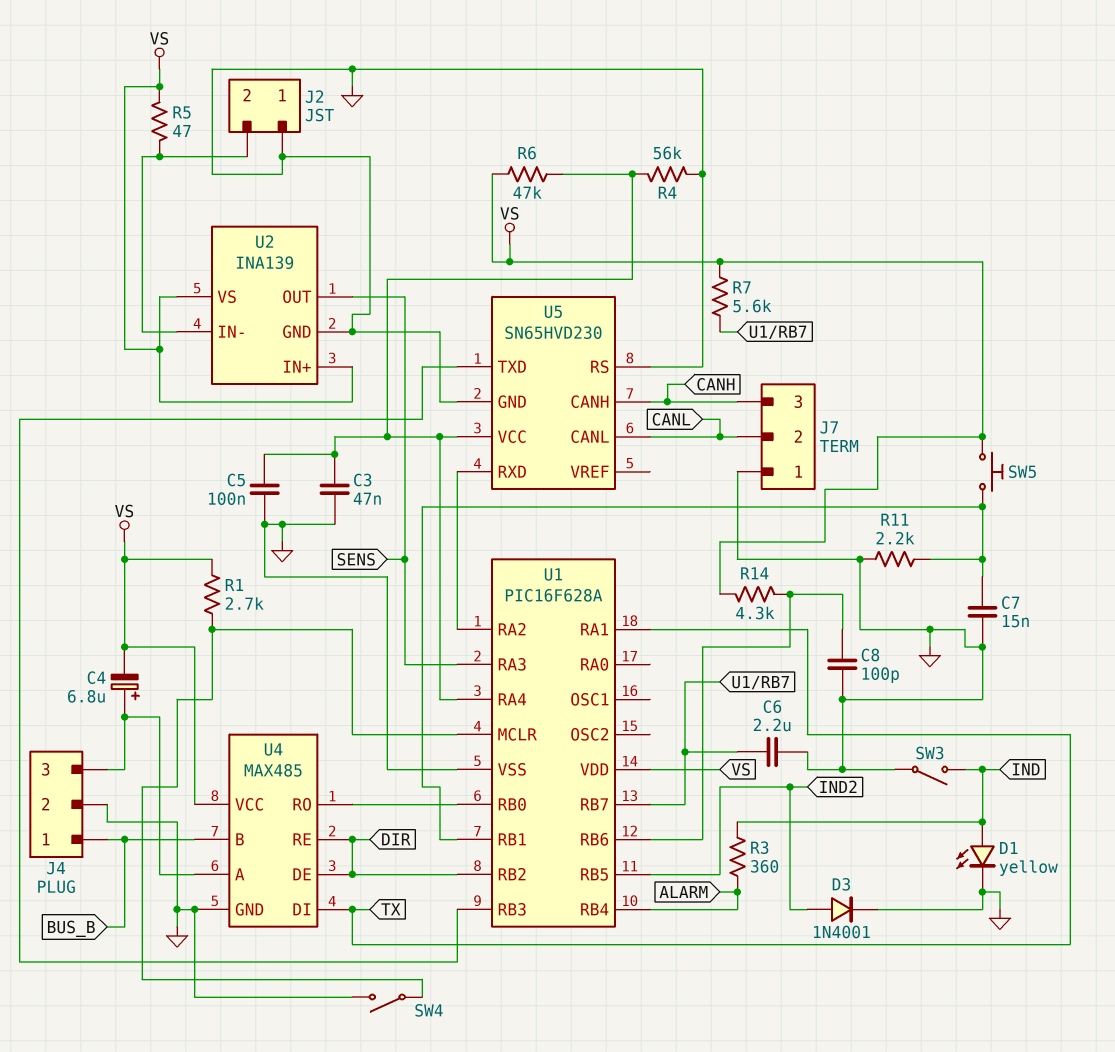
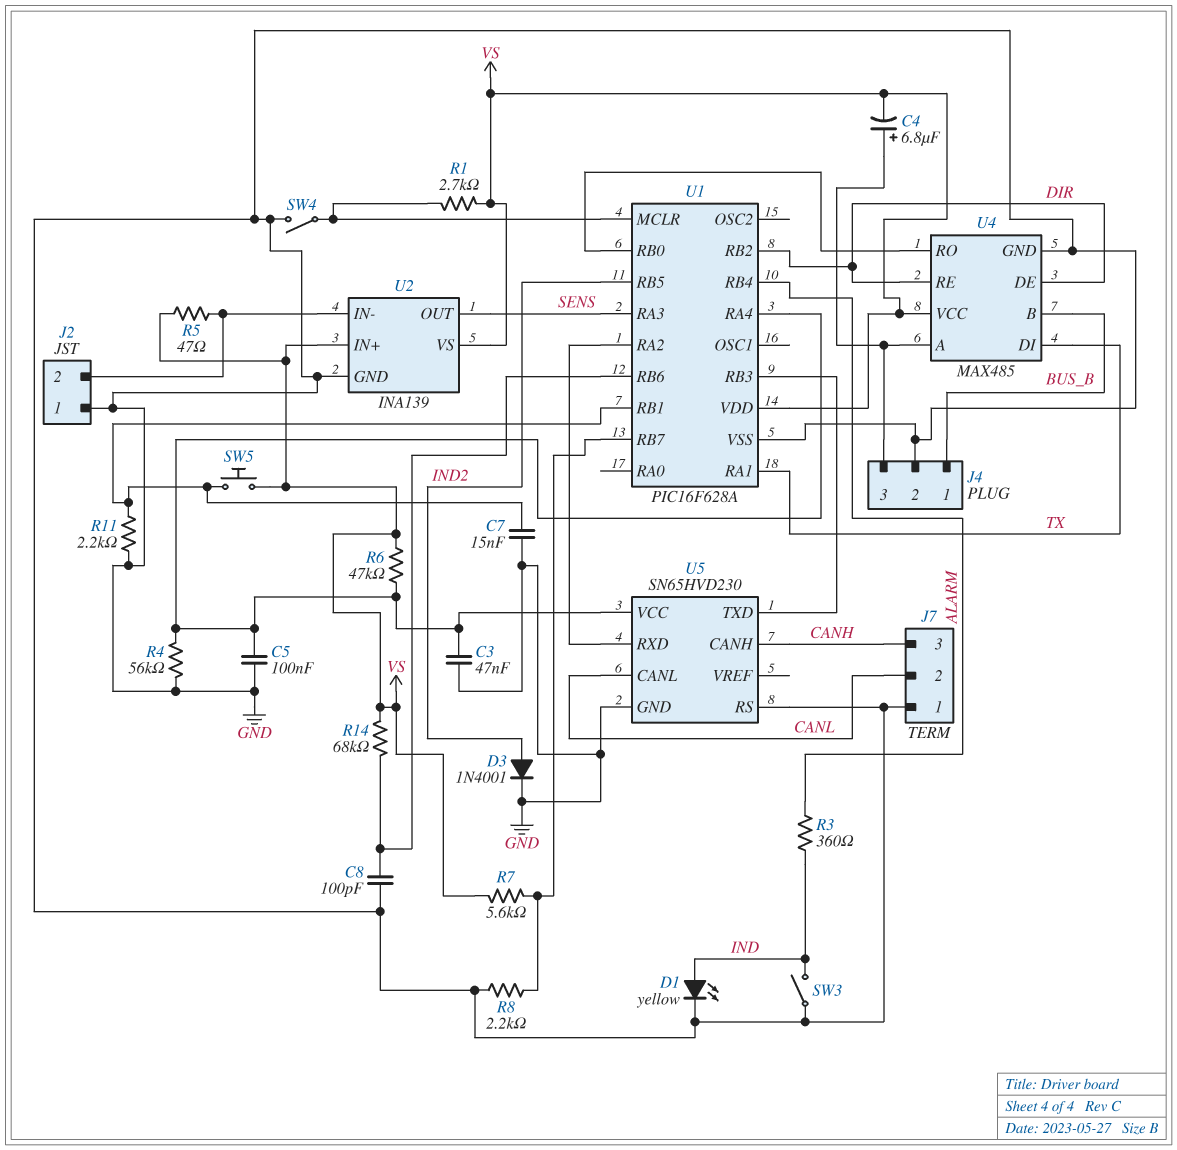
C6: 2.2uF (GND, U1/RB7) -> none
R8: none -> 2.2k (GND, U1/RB7)
R14: 4.3k (U1/RB6, VS) -> 68k (U1/RB6, VS)

